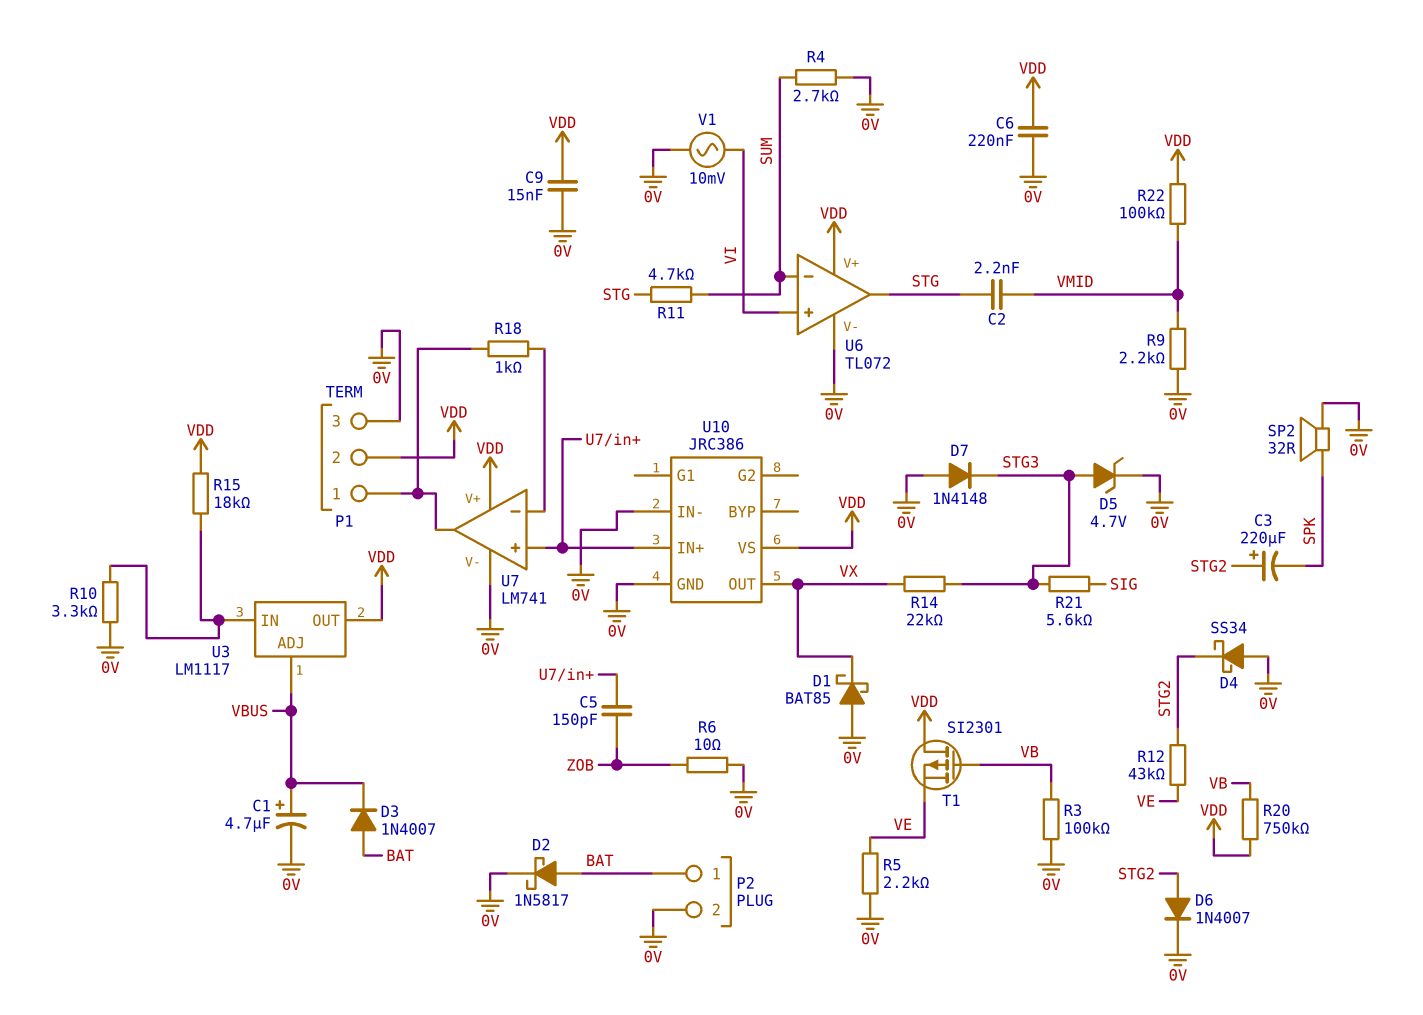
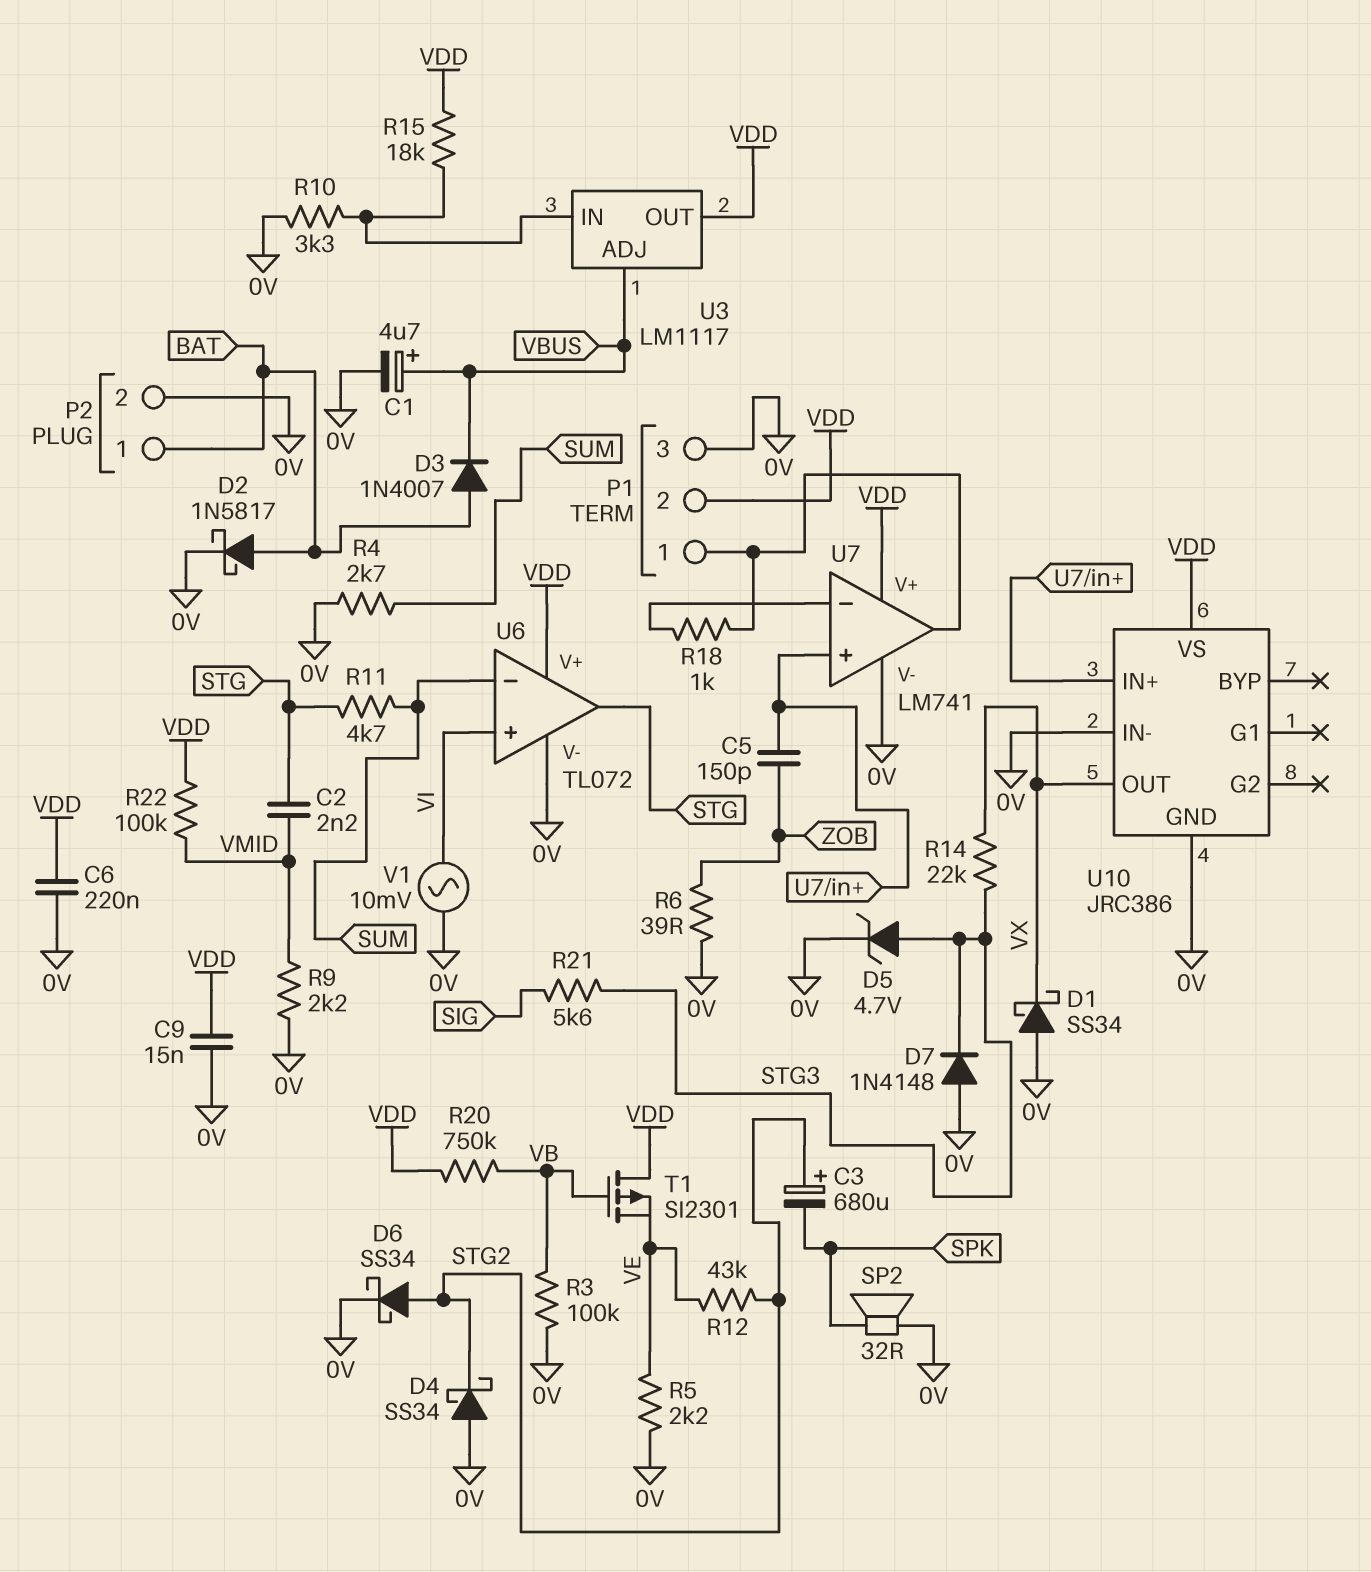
C3: 220uF (plus STG2, minus SPK) -> 680uF (plus STG2, minus SPK)
D1: schottky BAT85 (A 0V, K VX) -> schottky SS34 (A 0V, K VX)
D6: diode 1N4007 (A STG2, K 0V) -> schottky SS34 (A STG2, K 0V)
R6: 10 (0V, ZOB) -> 39 (0V, ZOB)

